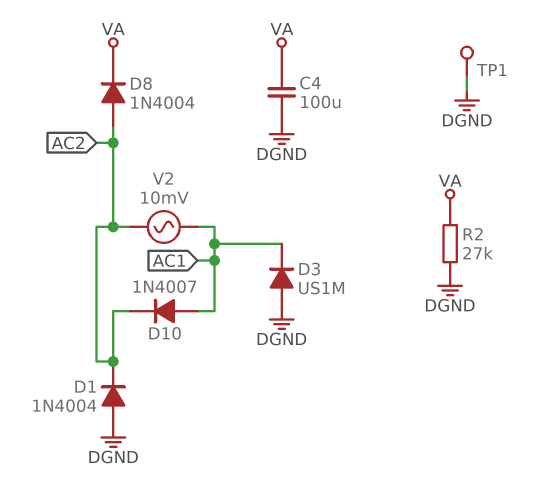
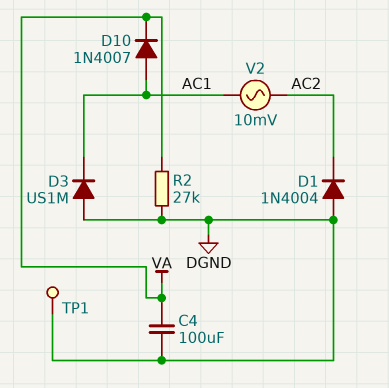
D8: diode 1N4004 (A AC2, K VA) -> none
D10: diode 1N4007 (A AC1, K AC2) -> diode 1N4007 (A AC1, K VA)

